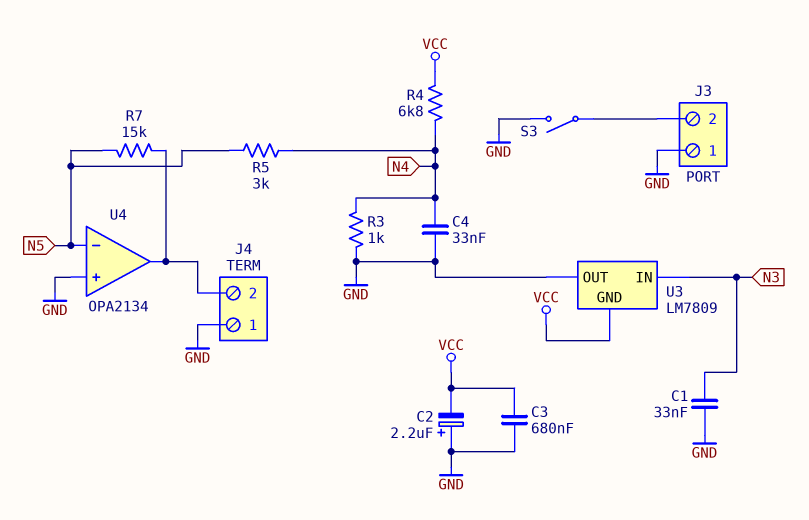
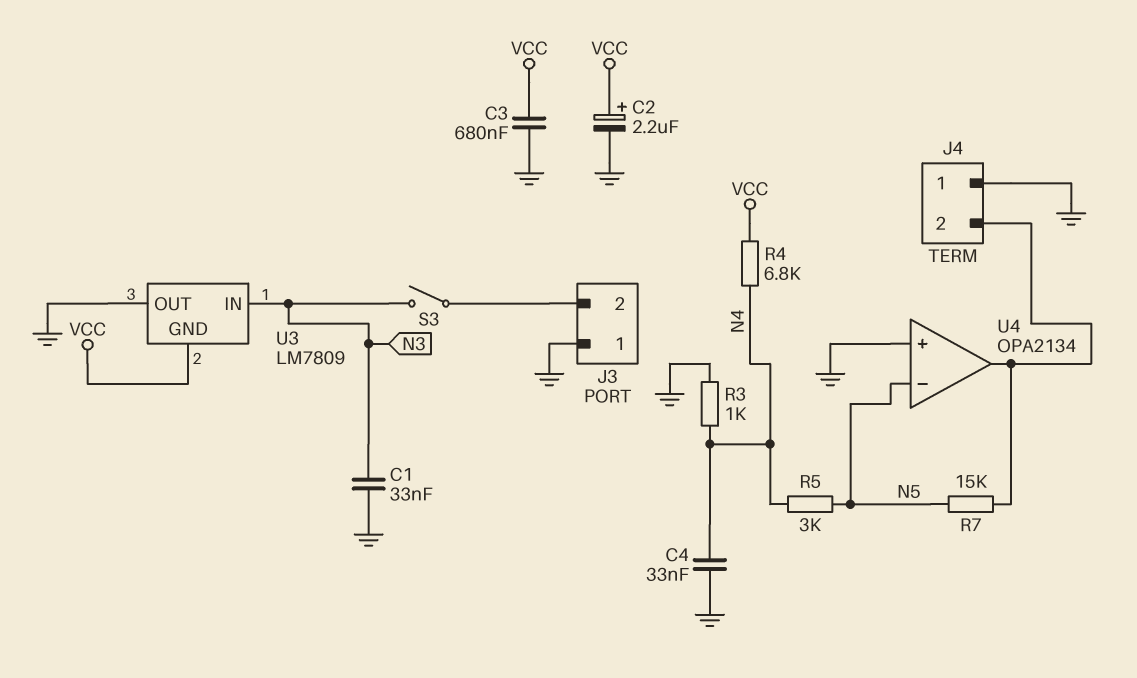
C2: 2.2uF (plus GND, minus VCC) -> 2.2uF (plus VCC, minus GND)
S3: switch (GND, J3/2) -> switch (J3/2, N3)

